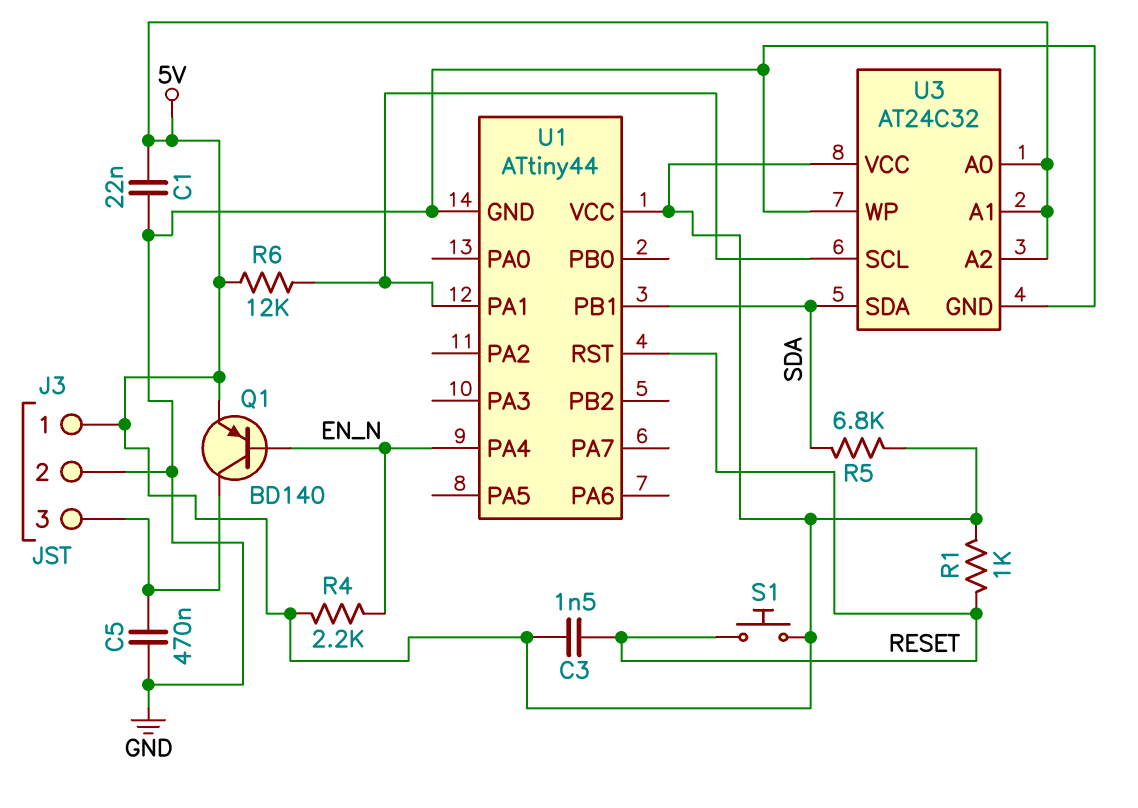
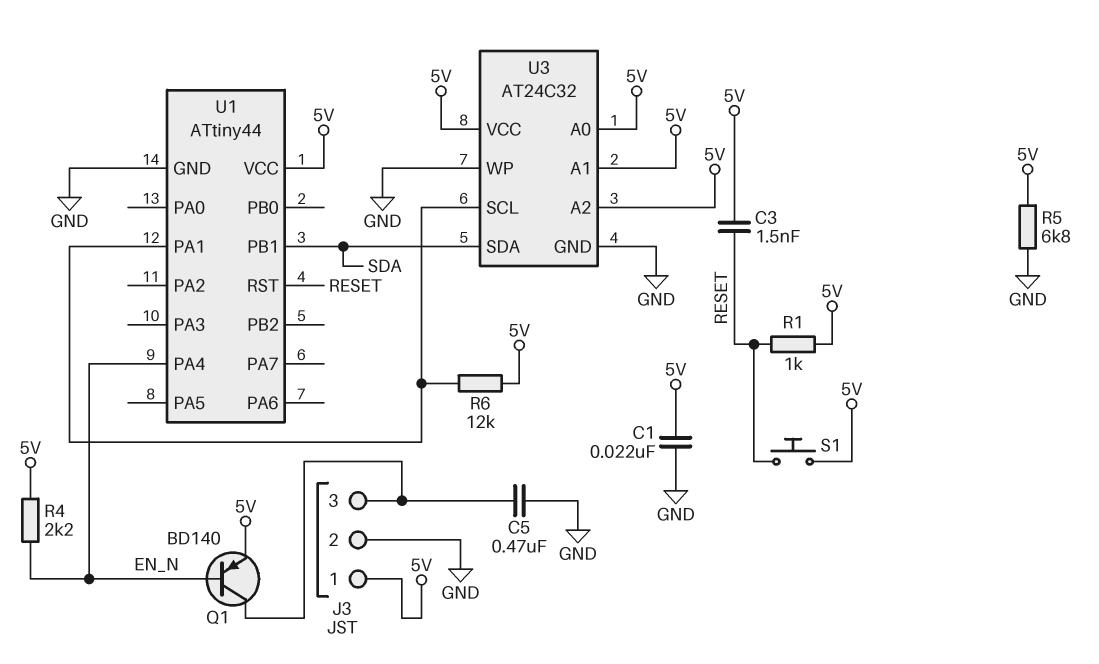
R5: 6.8k (5V, SDA) -> 6.8k (5V, GND)

